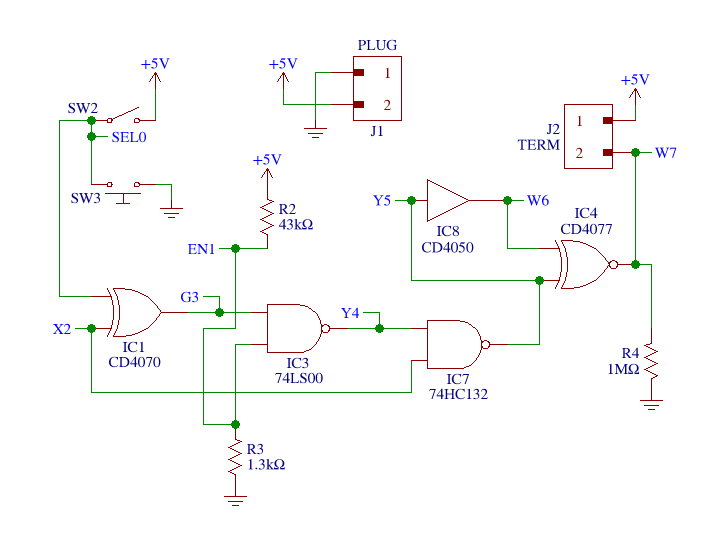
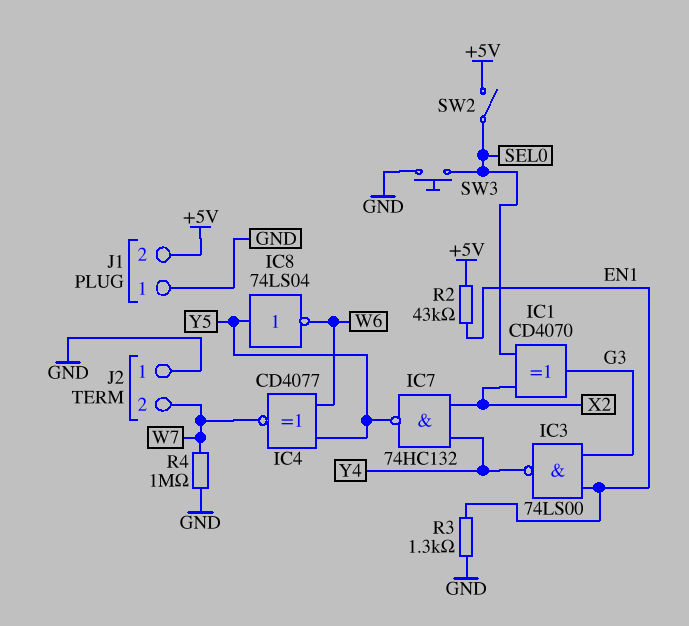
IC8: buffer CD4050 (in Y5, out W6) -> NOT 74LS04 (in Y5, out W6)
J2 pin 1: +5V -> GND

